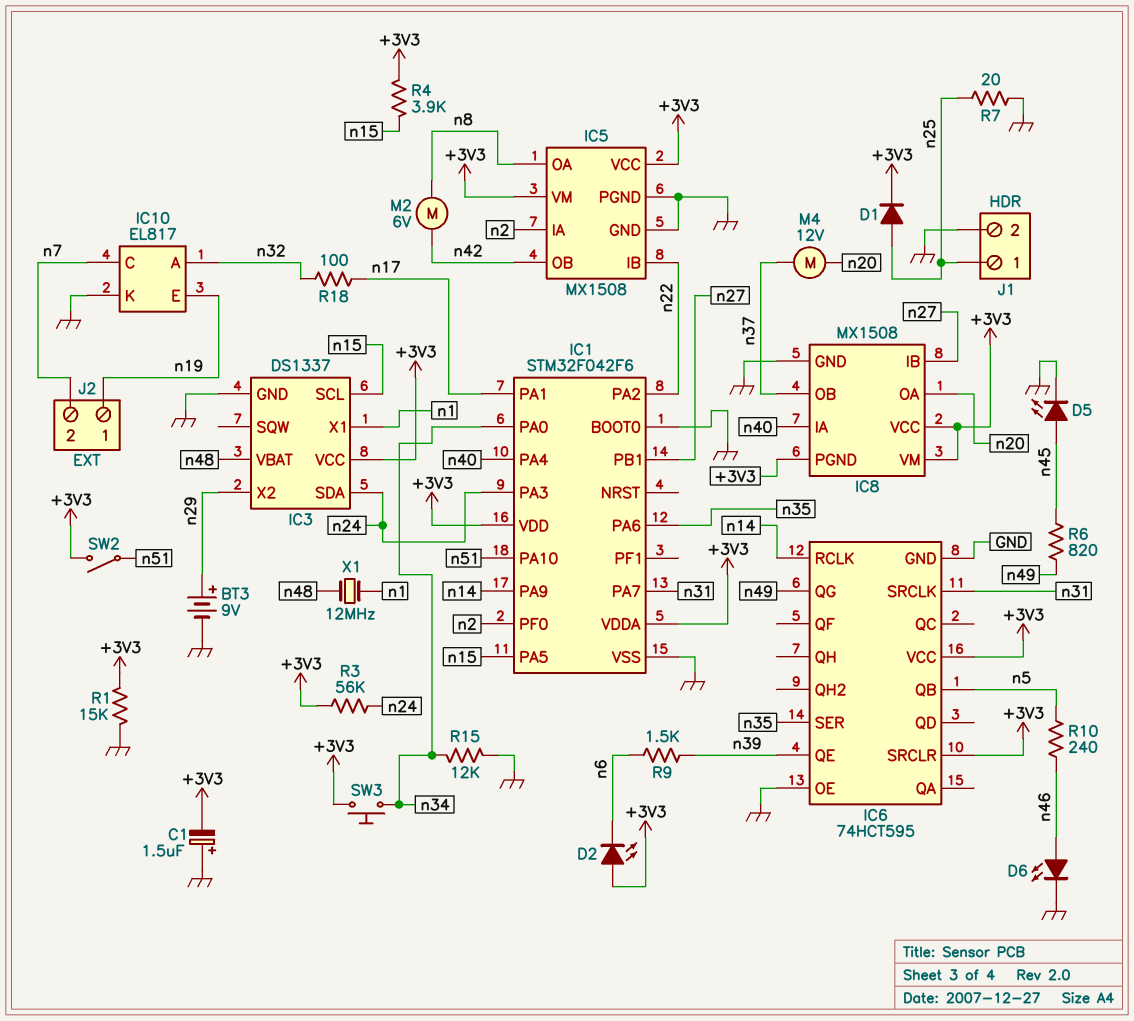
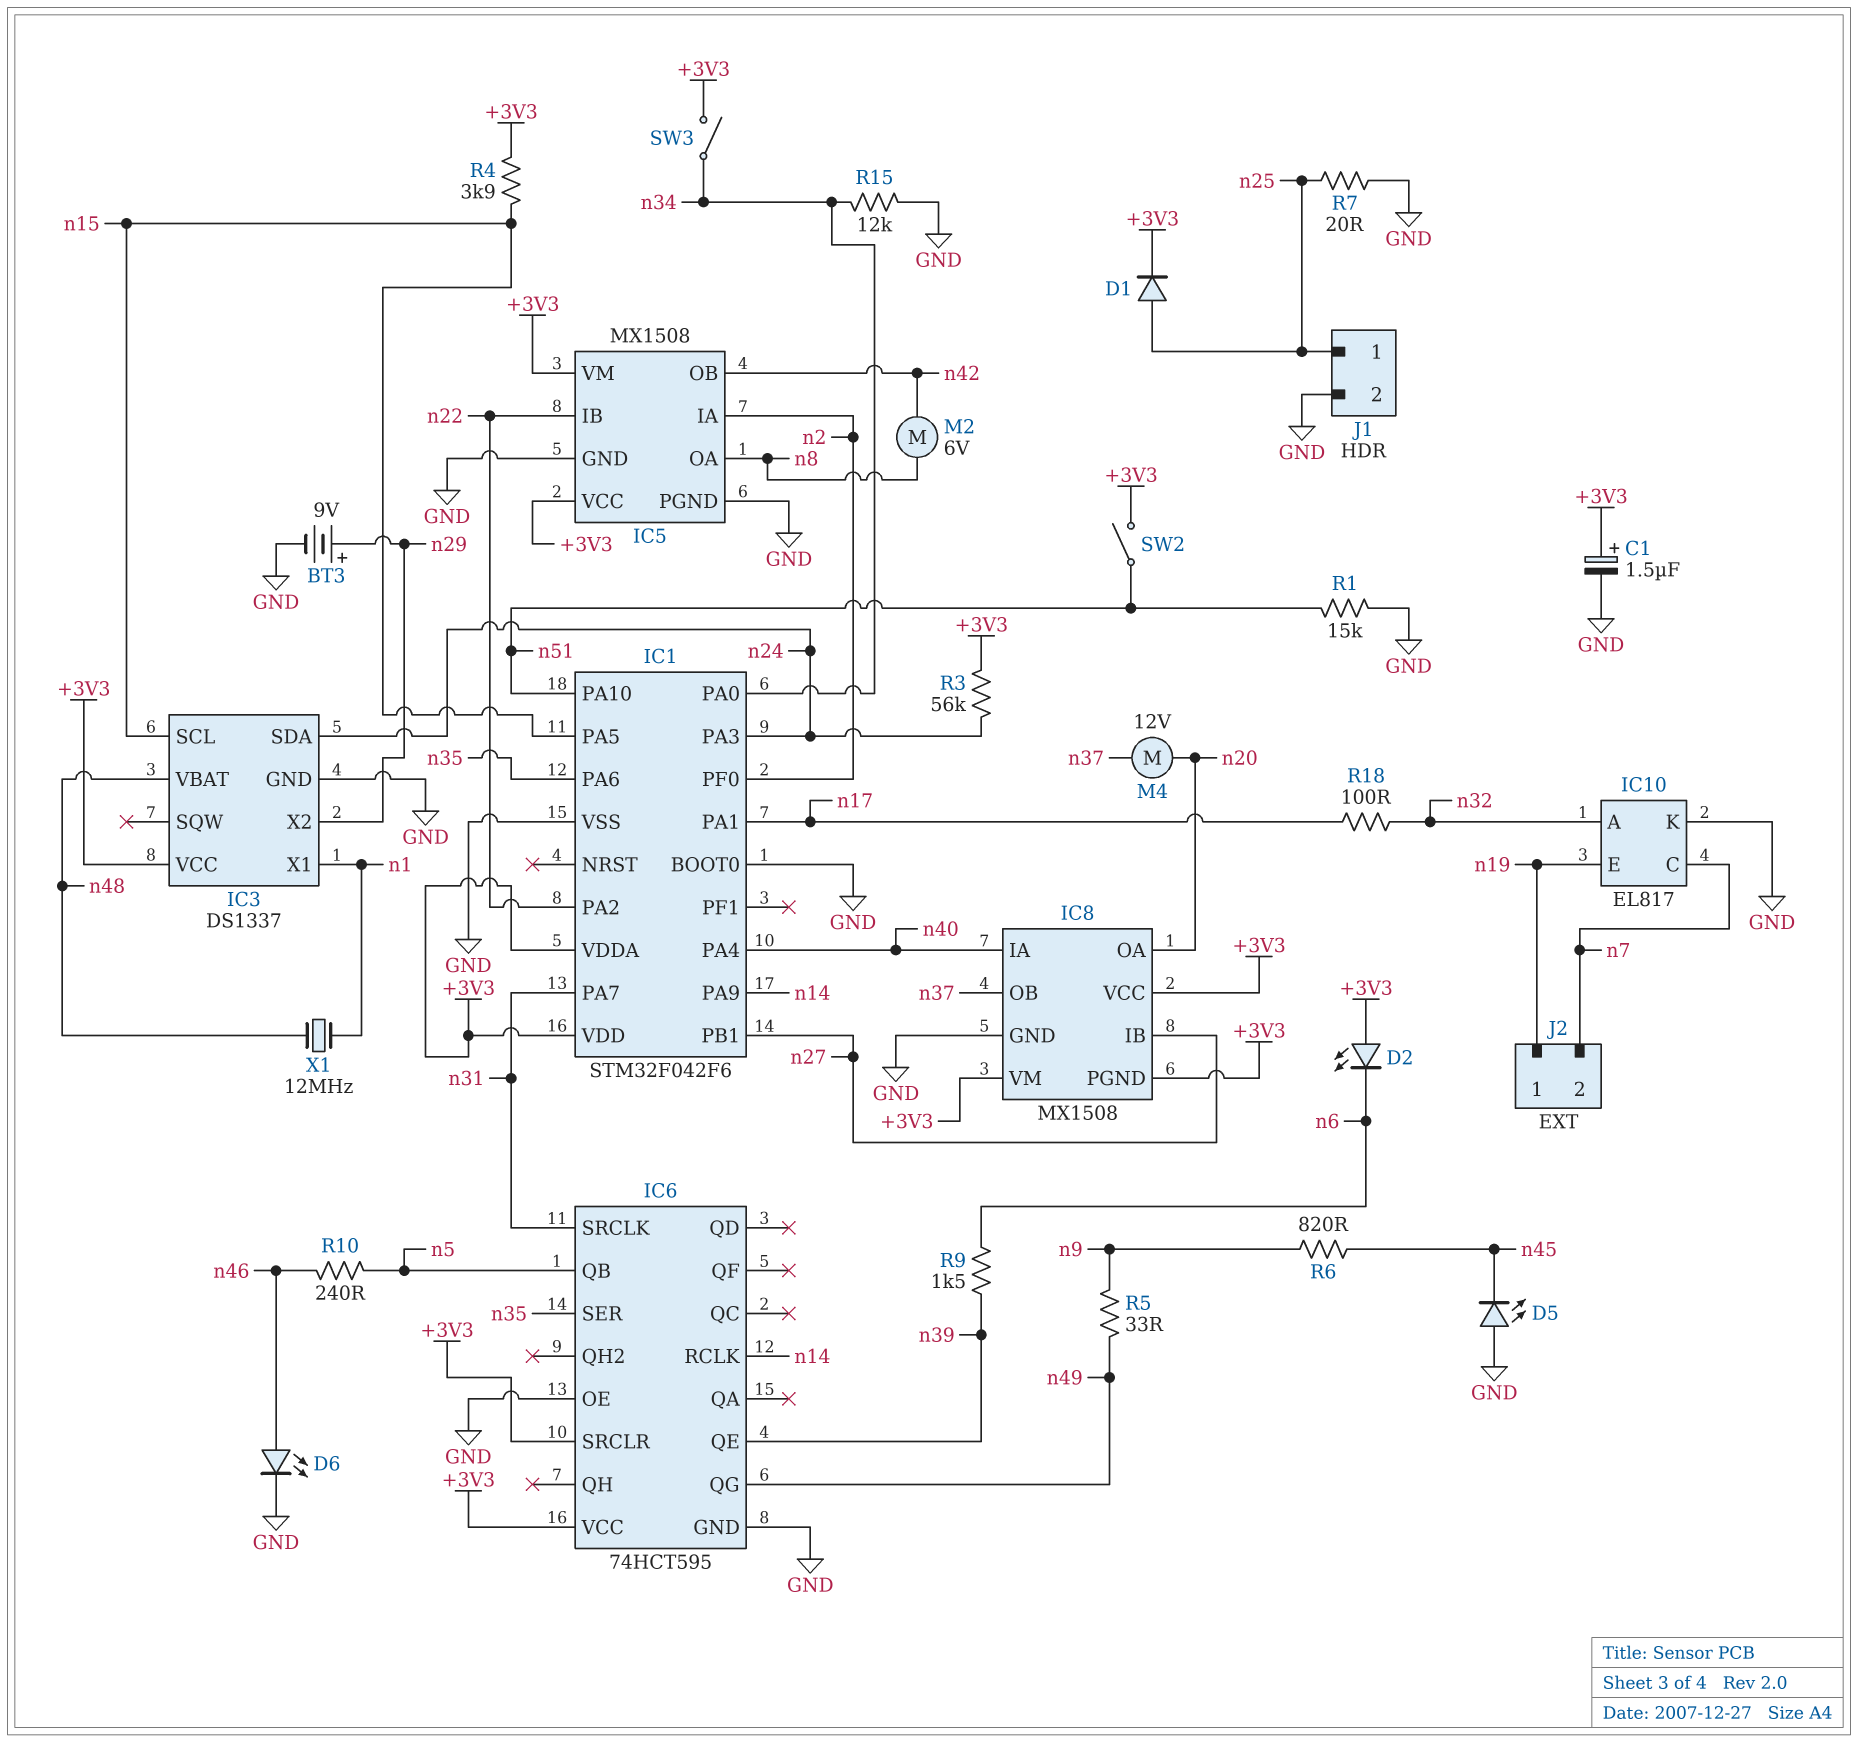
C1: 1.5uF (plus GND, minus +3V3) -> 1.5uF (plus +3V3, minus GND)
D5: LED (A n45, K GND) -> LED (A GND, K n45)
R1: 15k (+3V3, GND) -> 15k (GND, n51)
R5: none -> 33 (n9, n49)
R6: 820 (n45, n49) -> 820 (n9, n45)
SW3: button (+3V3, n34) -> switch (+3V3, n34)

